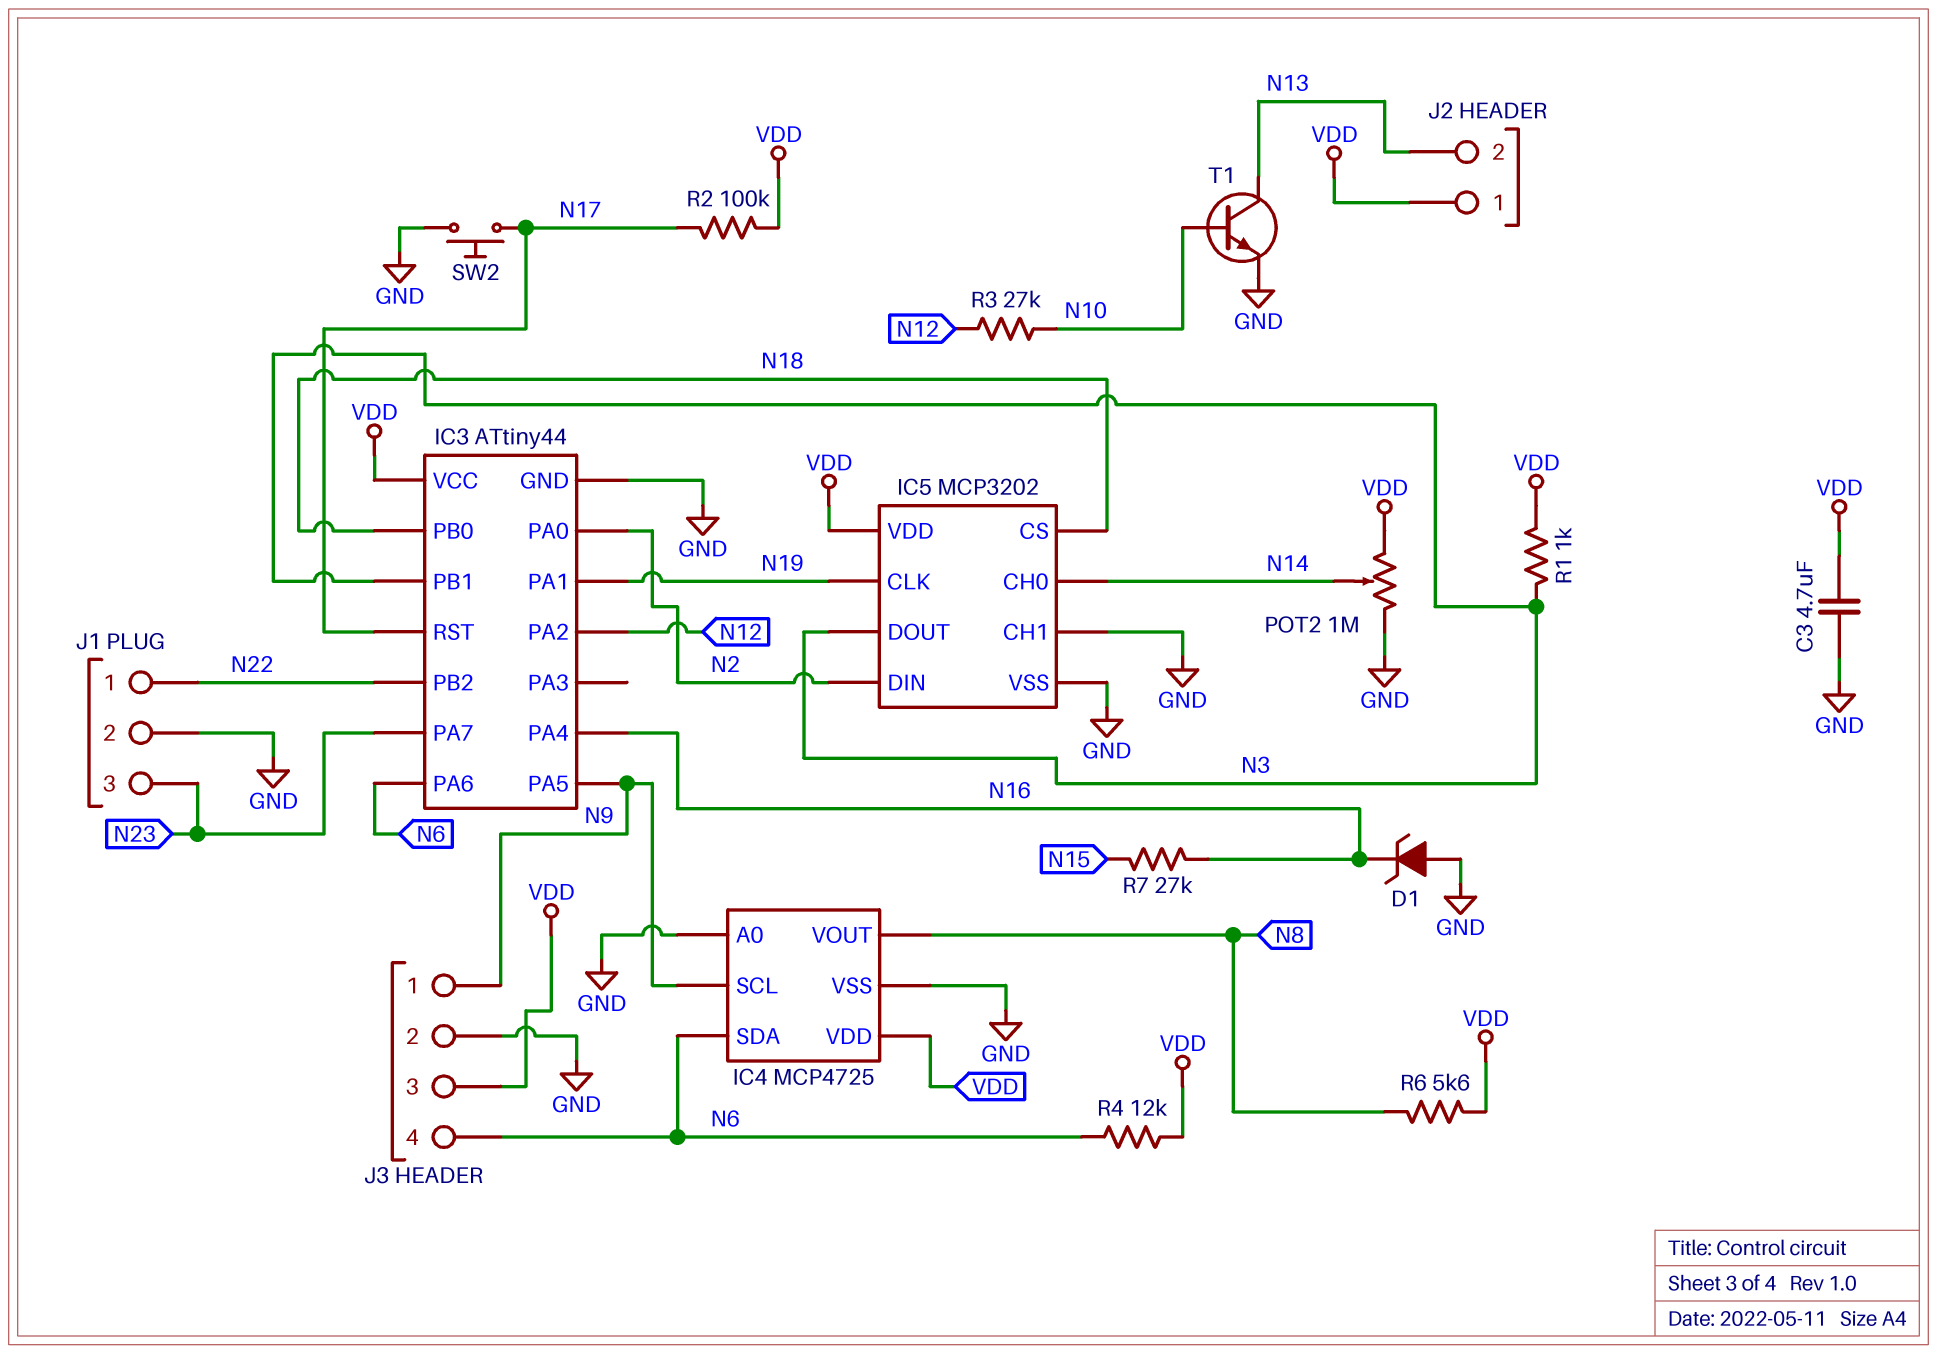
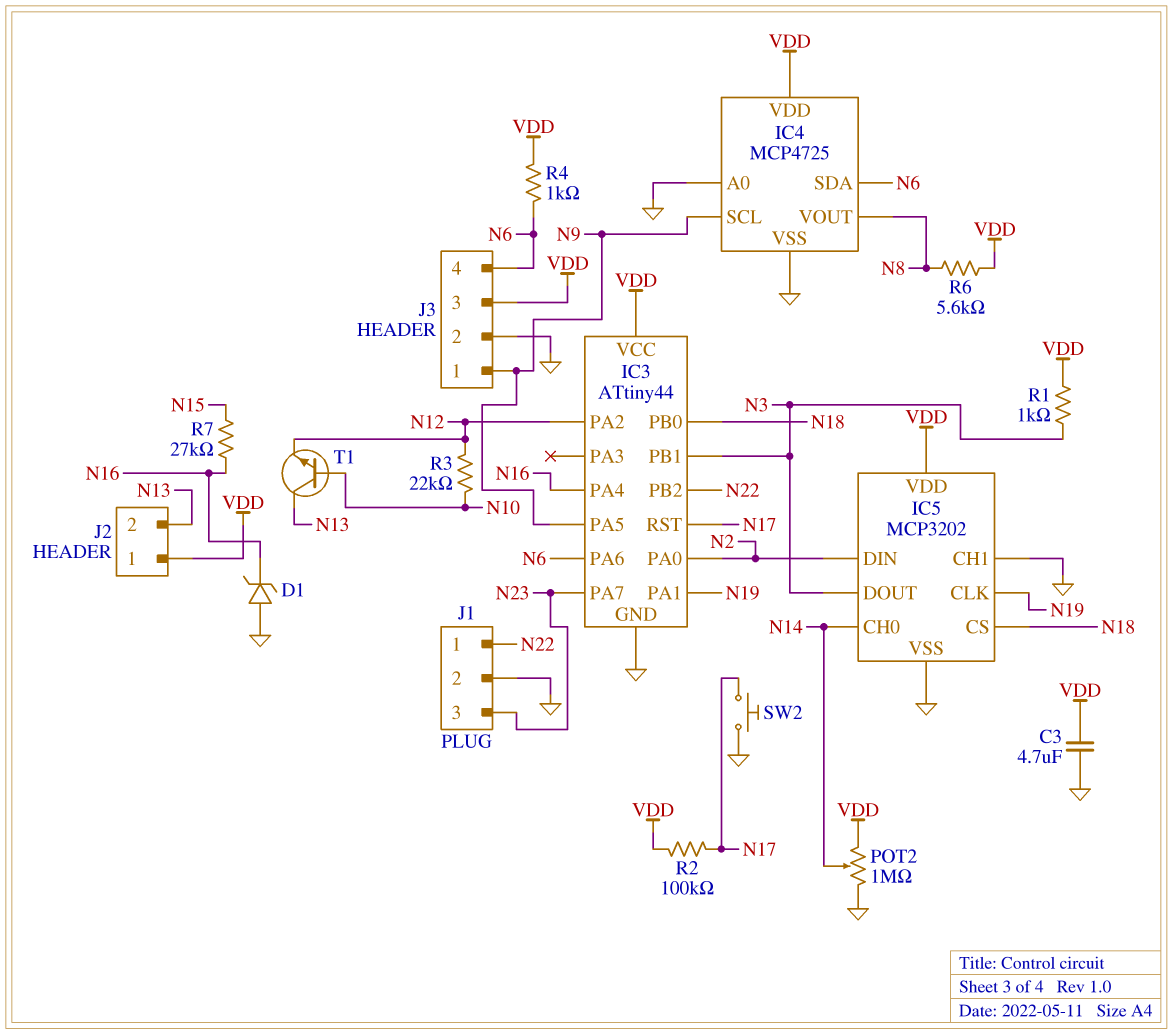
R3: 27k (N10, N12) -> 22k (N10, N12)
R4: 12k (N6, VDD) -> 1k (N6, VDD)
T1: NPN (B N10, C N13, E GND) -> NPN (B N10, C N13, E N12)

